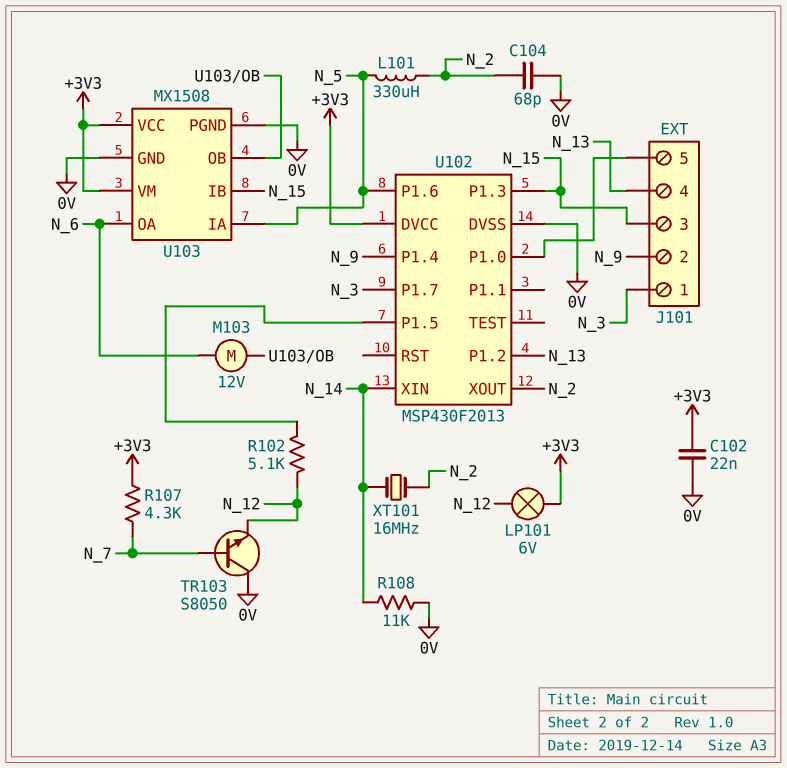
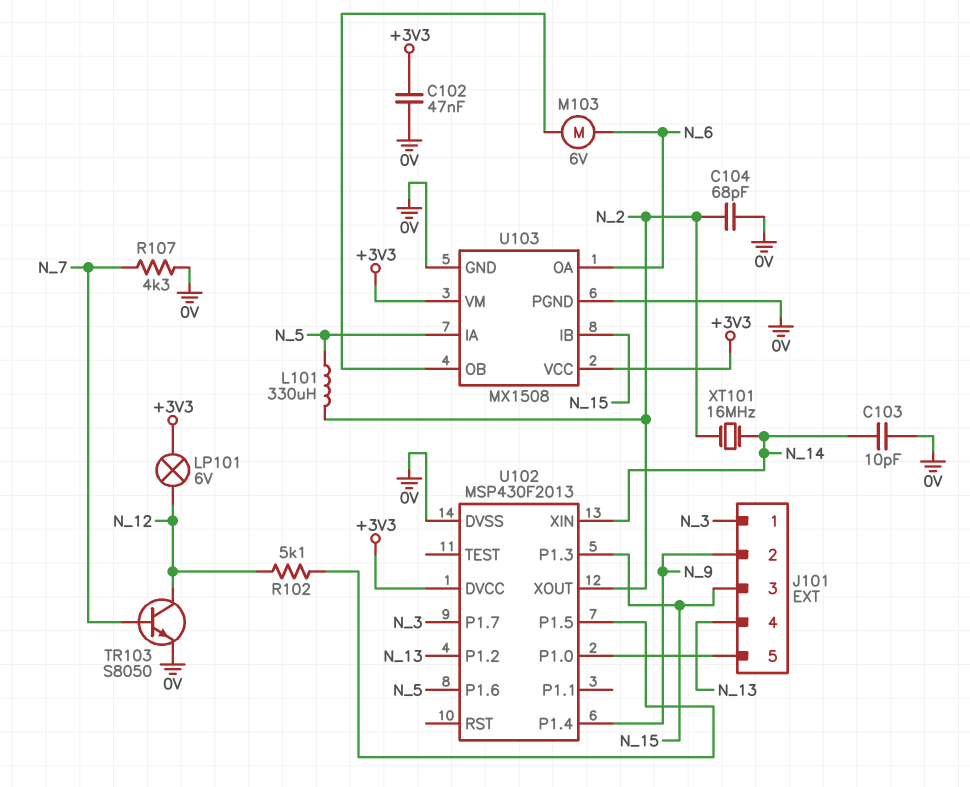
C102: 22nF (+3V3, 0V) -> 47nF (+3V3, 0V)
C103: none -> 10pF (0V, N_14)
M103: motor 12V (N_6, U103/OB) -> motor 6V (N_6, U103/OB)
R107: 4.3k (+3V3, N_7) -> 4.3k (0V, N_7)
R108: 11k (0V, N_14) -> none
TR103: NPN S8050 (B N_7, C 0V, E N_12) -> NPN S8050 (B N_7, C N_12, E 0V)

